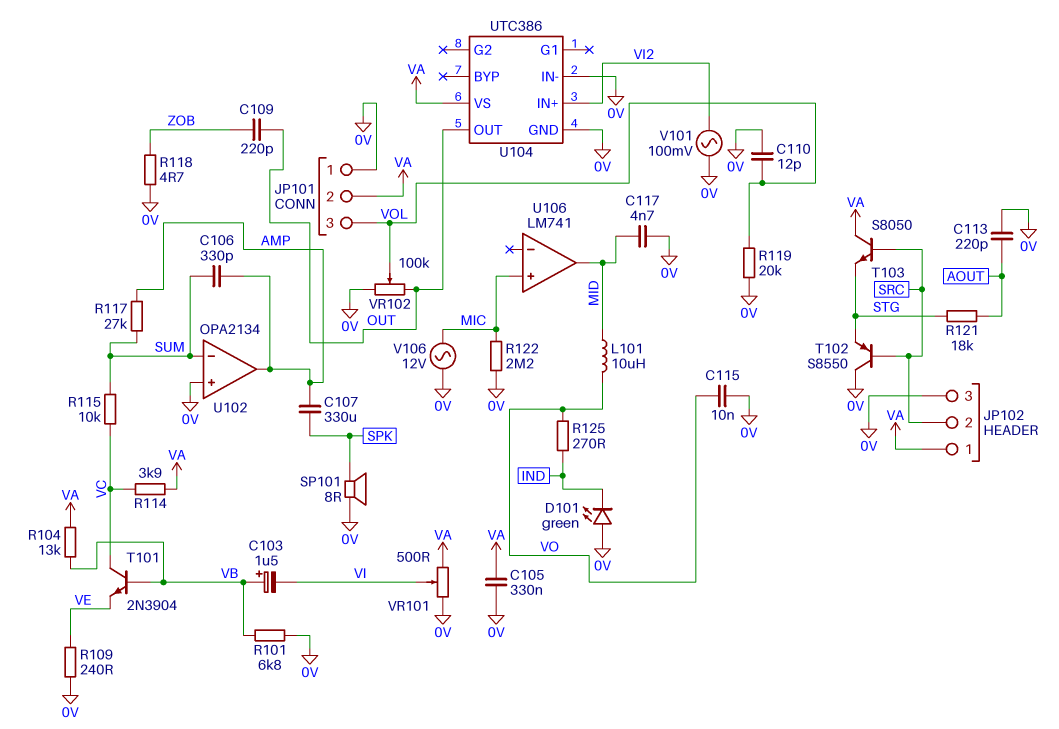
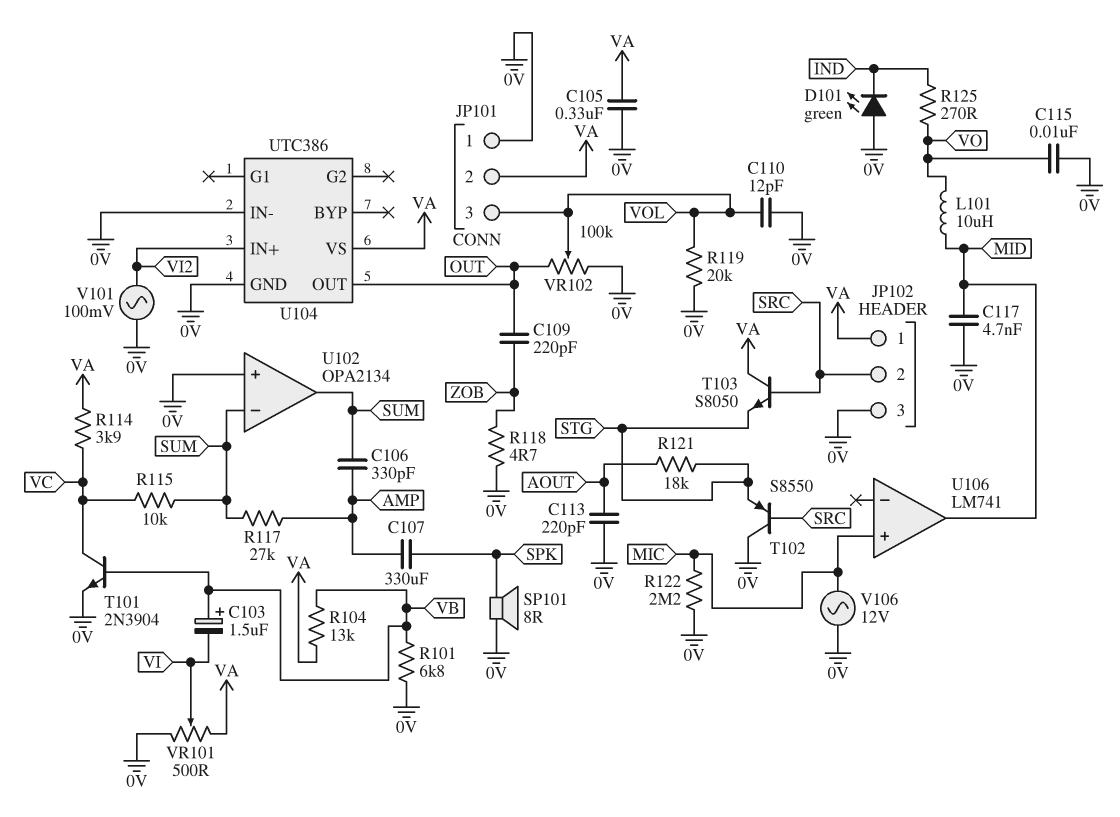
R109: 240 (0V, VE) -> none
T101: NPN 2N3904 (B VB, C VC, E VE) -> NPN 2N3904 (B VB, C VC, E 0V)
U102 pin out: AMP -> SUM

